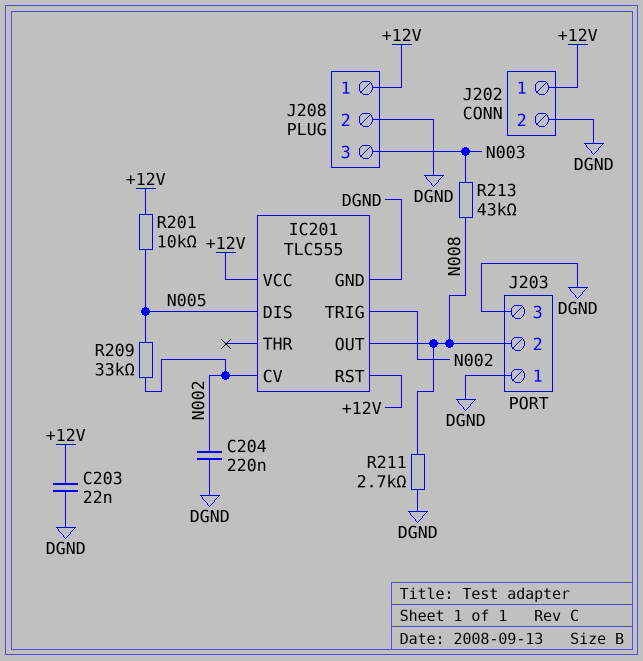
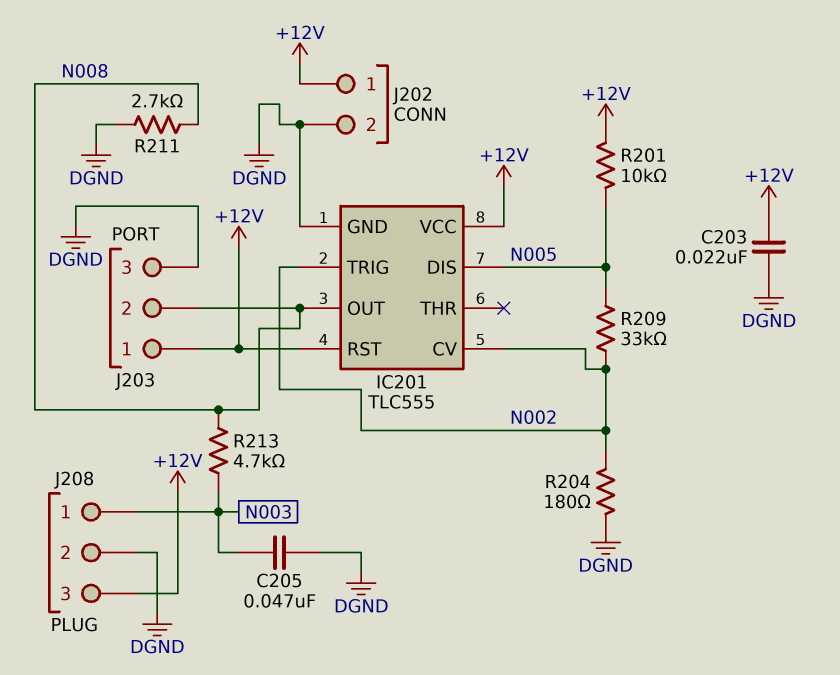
C204: 220nF (DGND, N002) -> none
C205: none -> 47nF (DGND, N003)
J203 pin 1: DGND -> +12V
J208 pin 1: +12V -> N003
J208 pin 3: N003 -> +12V
R204: none -> 180 (DGND, N002)
R213: 43k (N003, N008) -> 4.7k (N003, N008)

